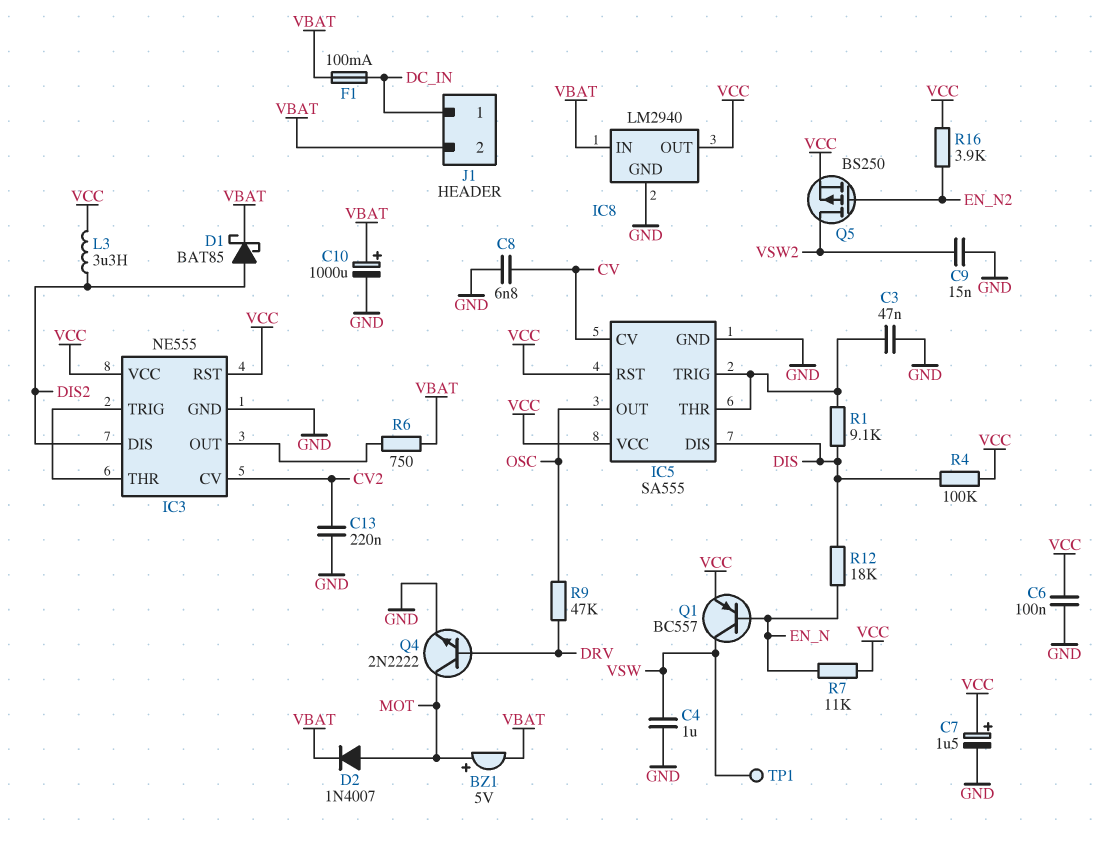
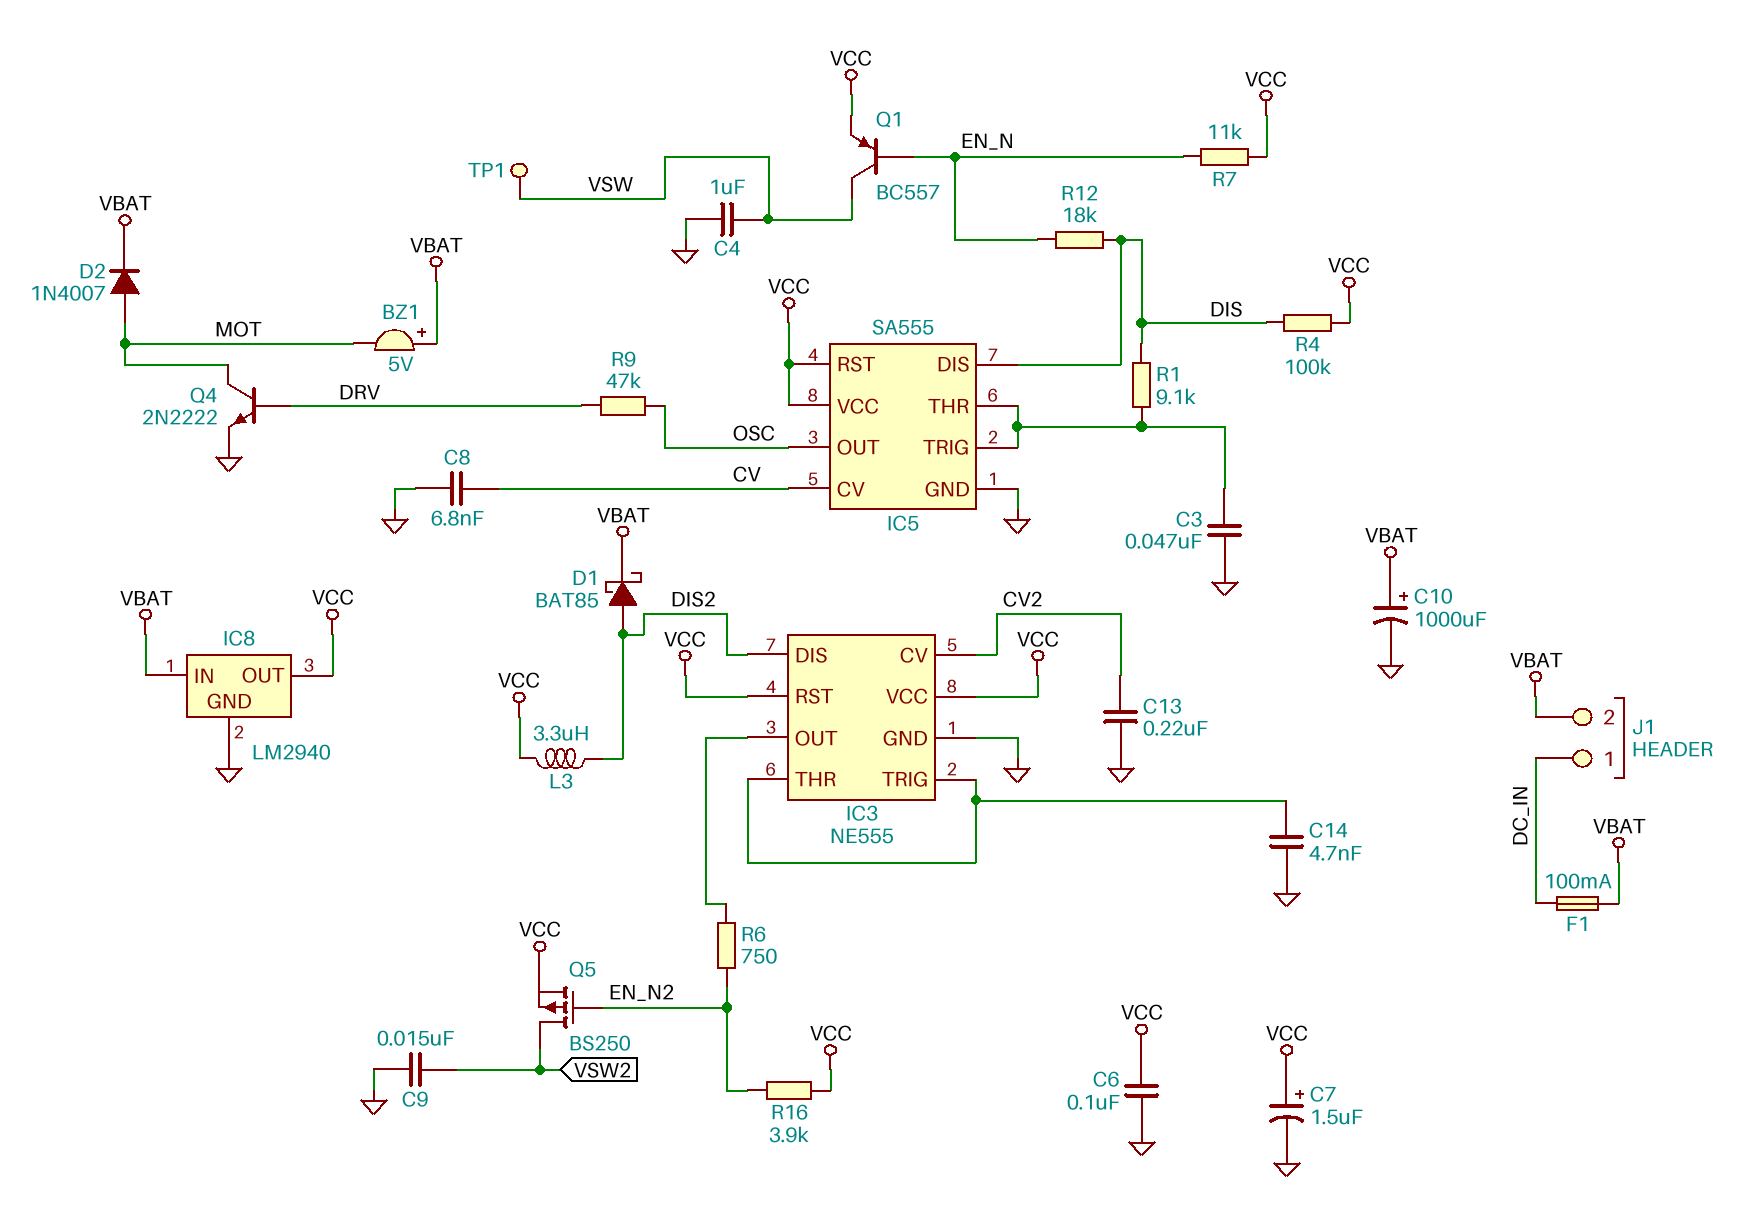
BZ1: buzzer 5V (plus MOT, minus VBAT) -> buzzer 5V (plus VBAT, minus MOT)
C14: none -> 4.7nF (GND, IC3/THR)
R6: 750 (IC3/OUT, VBAT) -> 750 (EN_N2, IC3/OUT)

